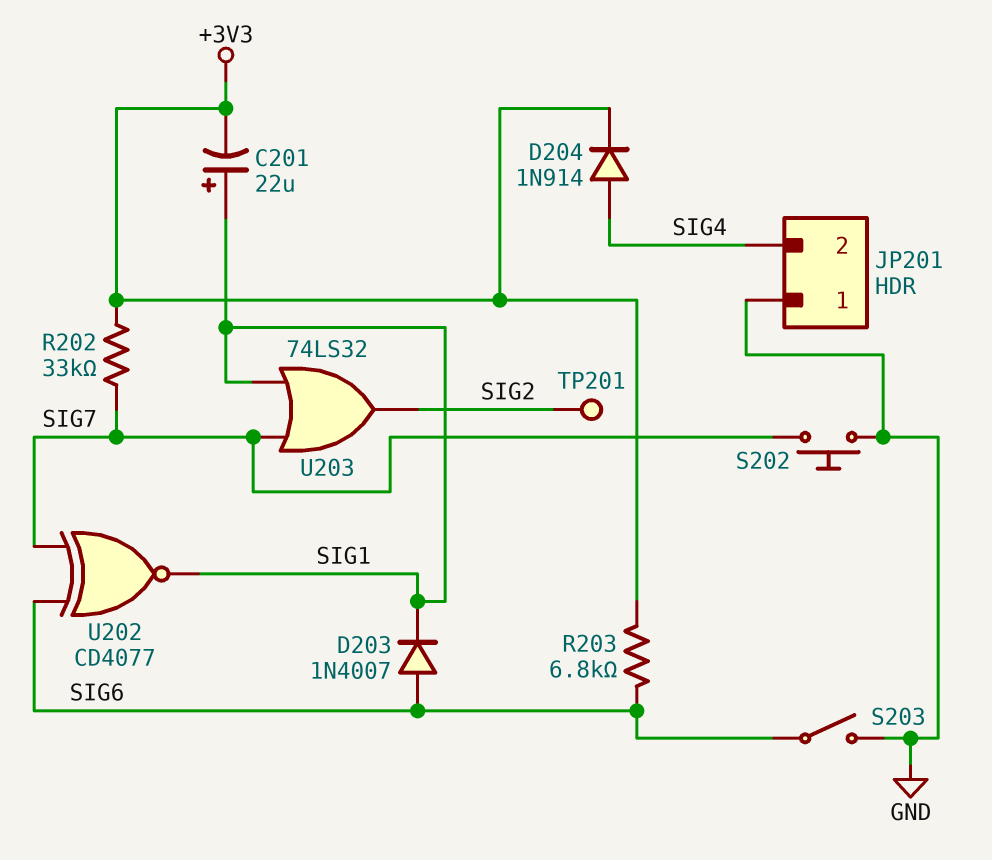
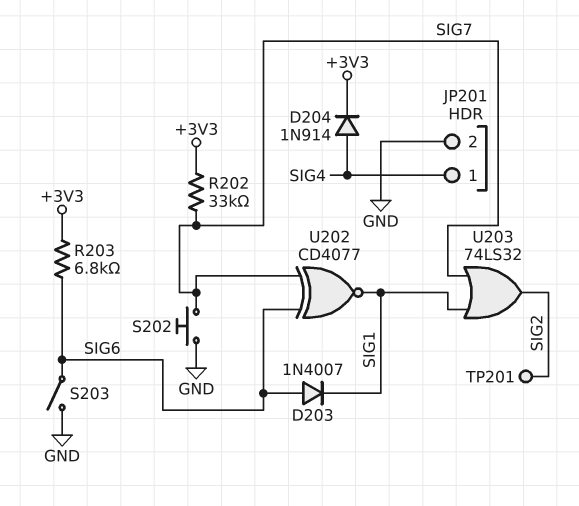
C201: 22uF (plus SIG1, minus +3V3) -> none
JP201 pin 1: GND -> SIG4
JP201 pin 2: SIG4 -> GND

